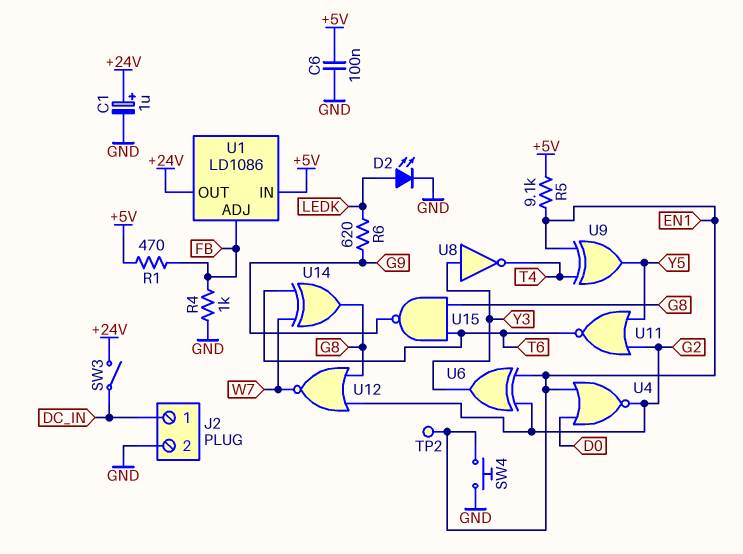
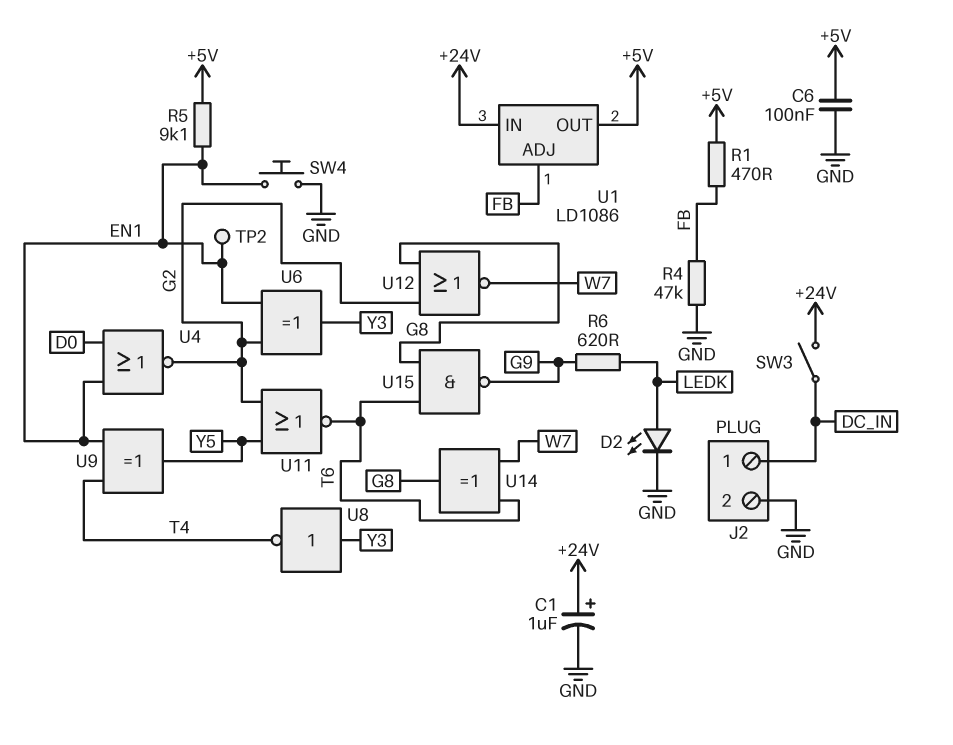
R4: 1k (FB, GND) -> 47k (FB, GND)
U1 pin IN: +5V -> +24V
U1 pin OUT: +24V -> +5V

